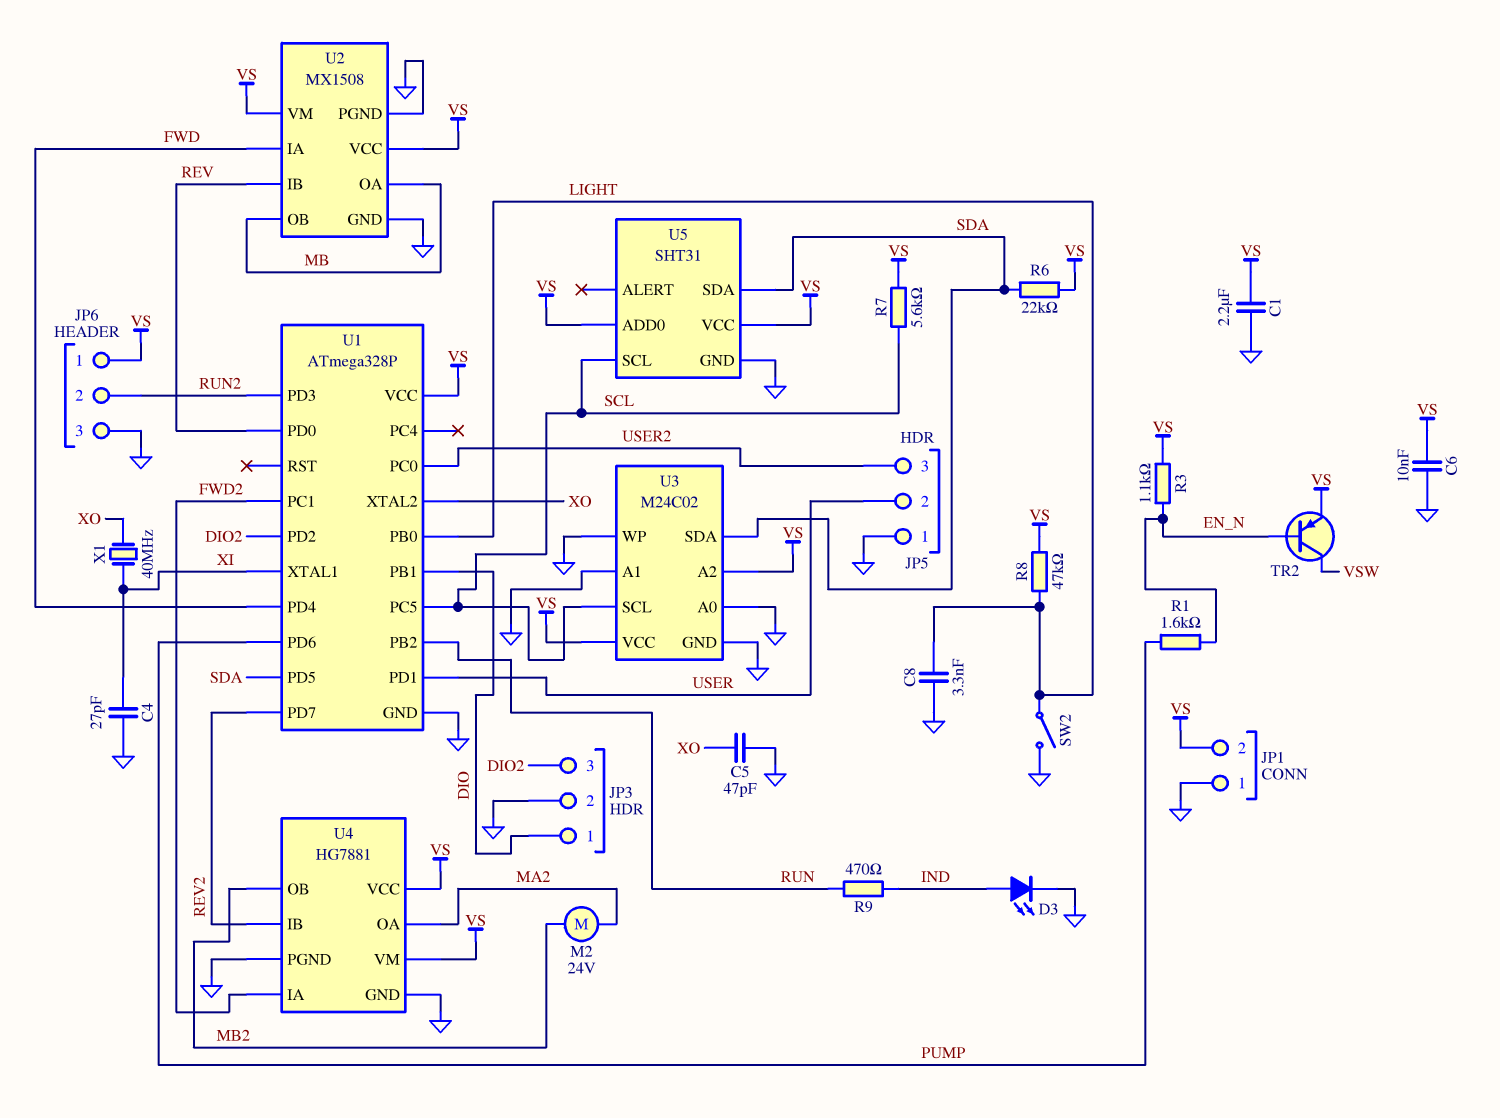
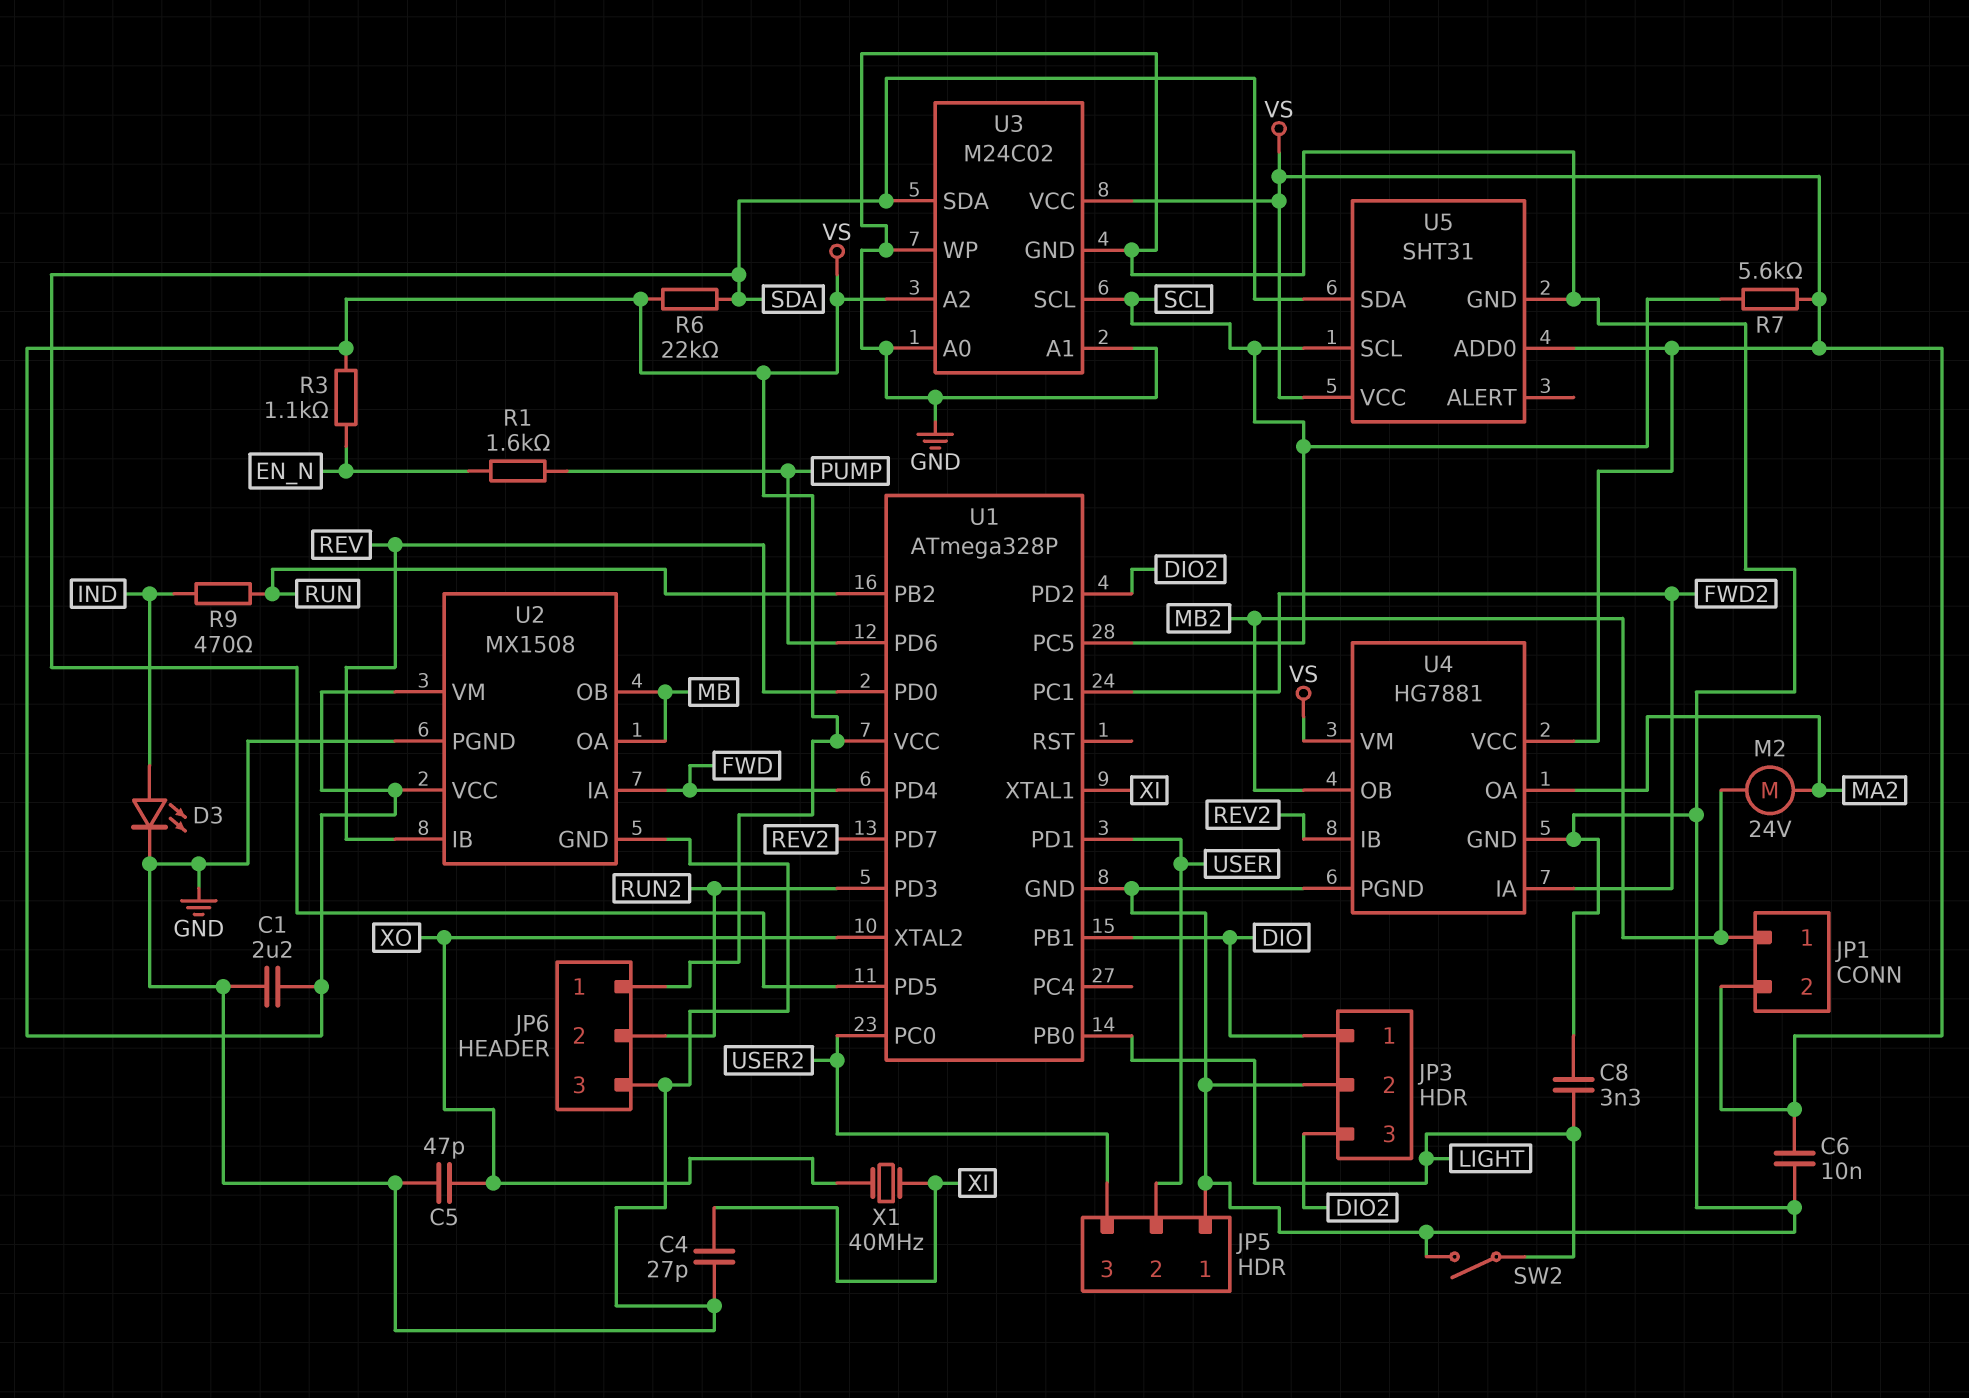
JP1 pin 1: GND -> MB2
R8: 47k (LIGHT, VS) -> none
TR2: PNP (B EN_N, C VSW, E VS) -> none

